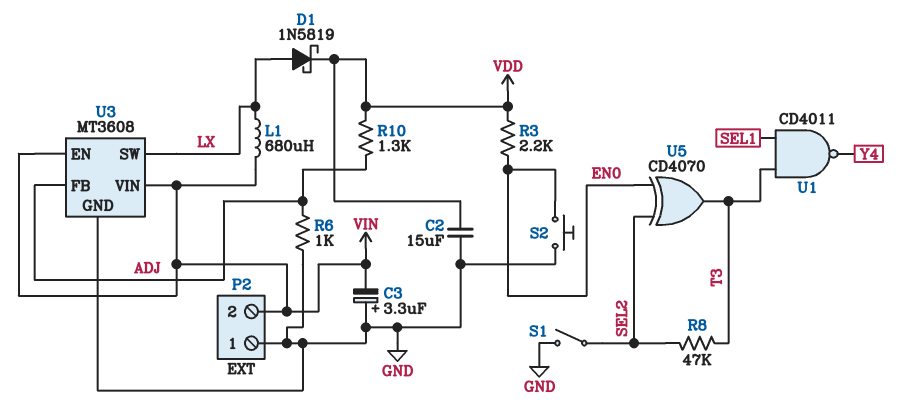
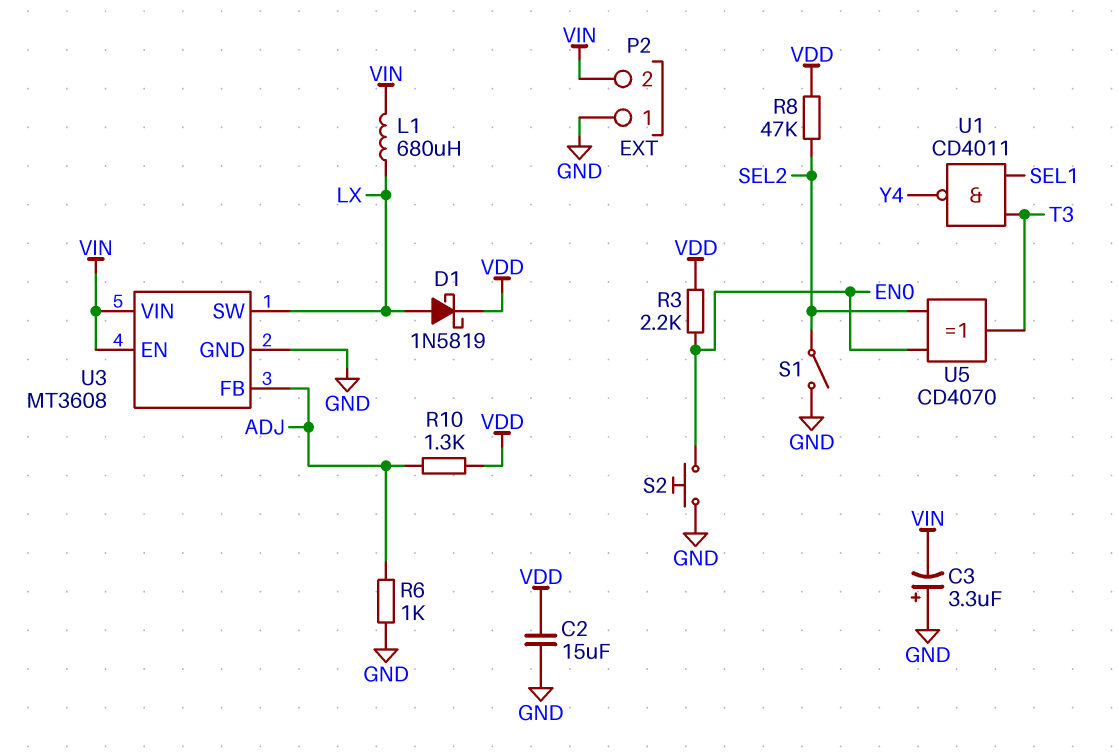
R8: 47k (SEL2, T3) -> 47k (SEL2, VDD)

